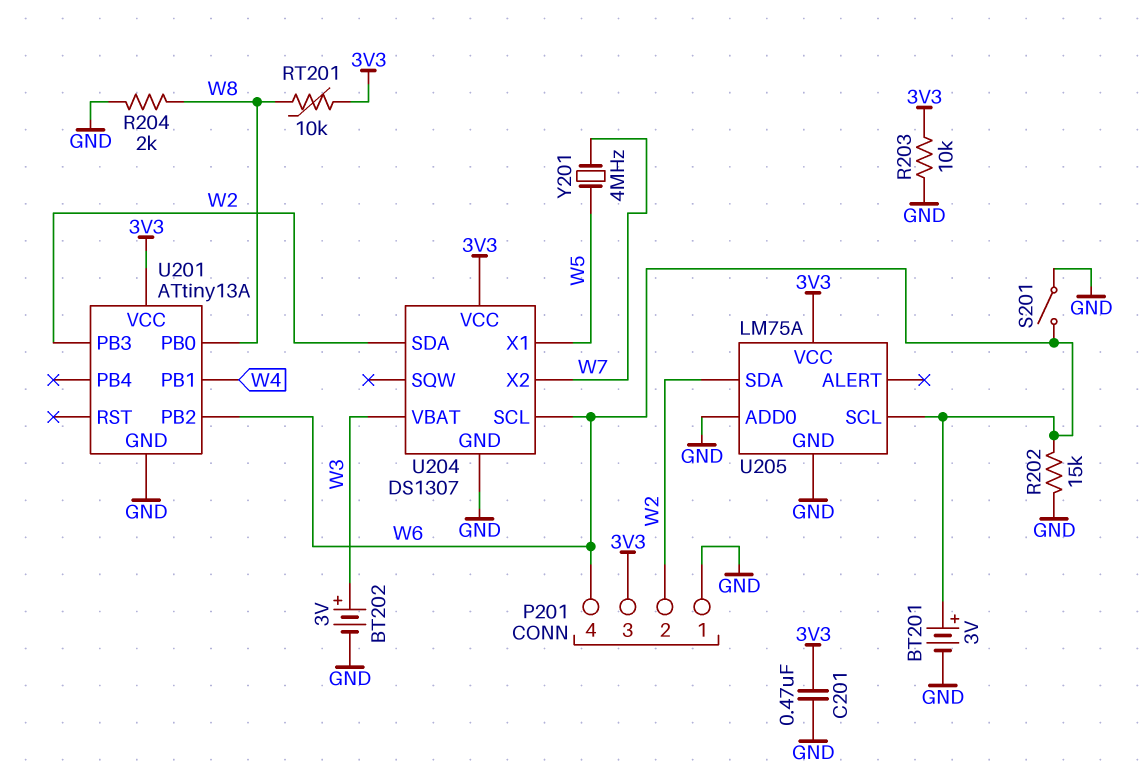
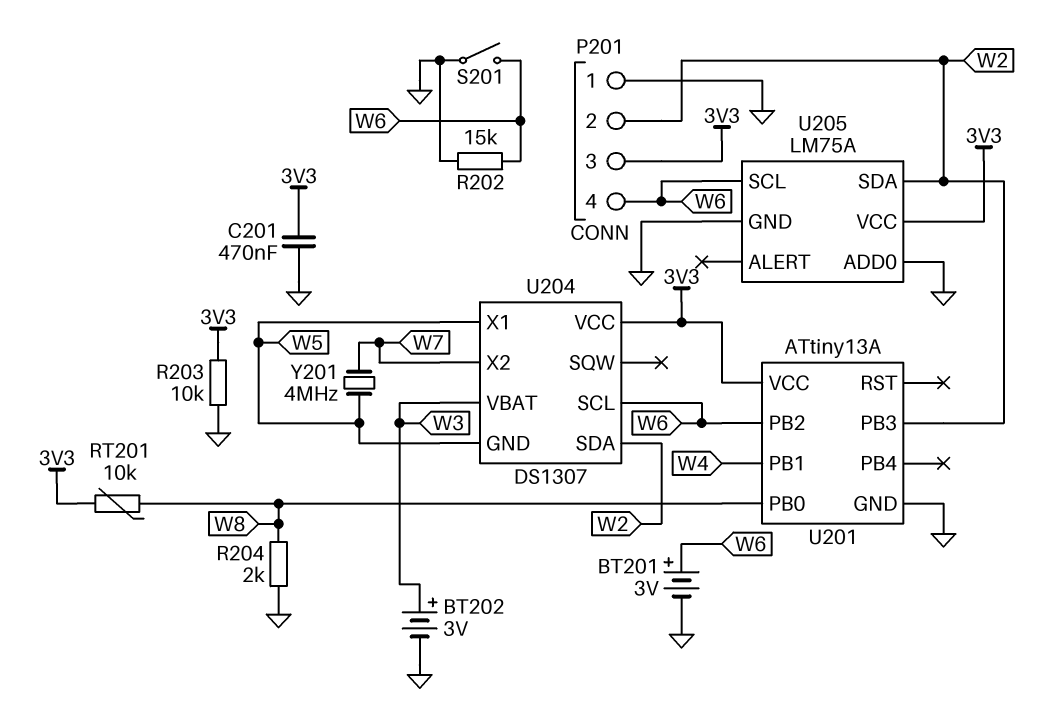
U204 pin GND: GND -> W5

